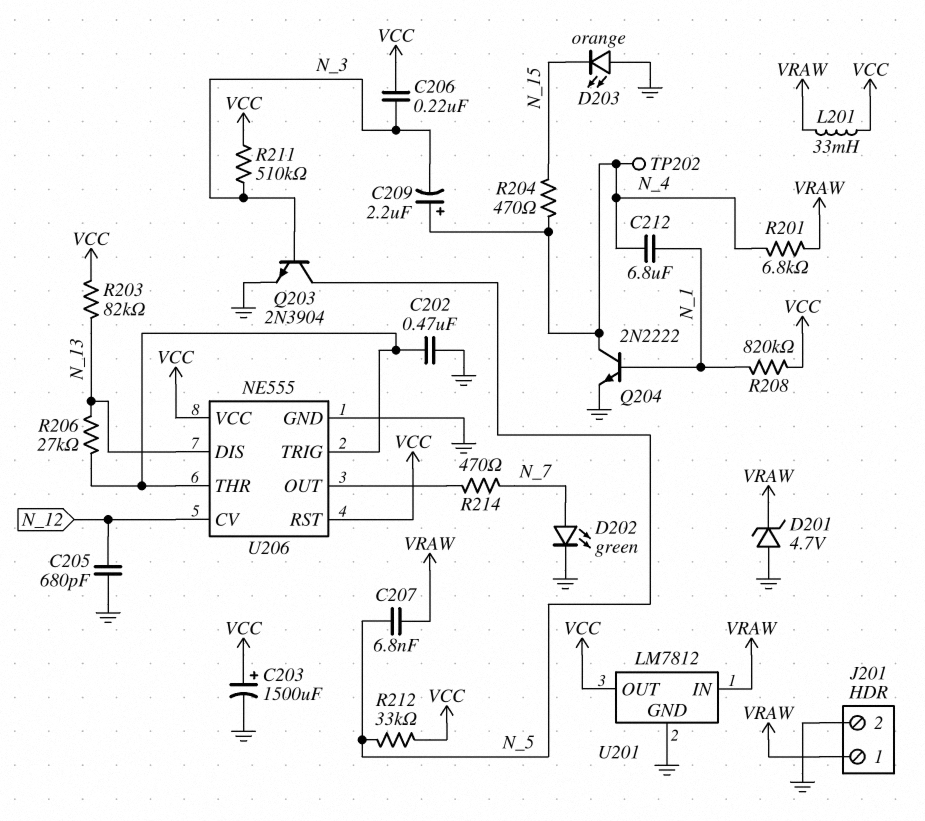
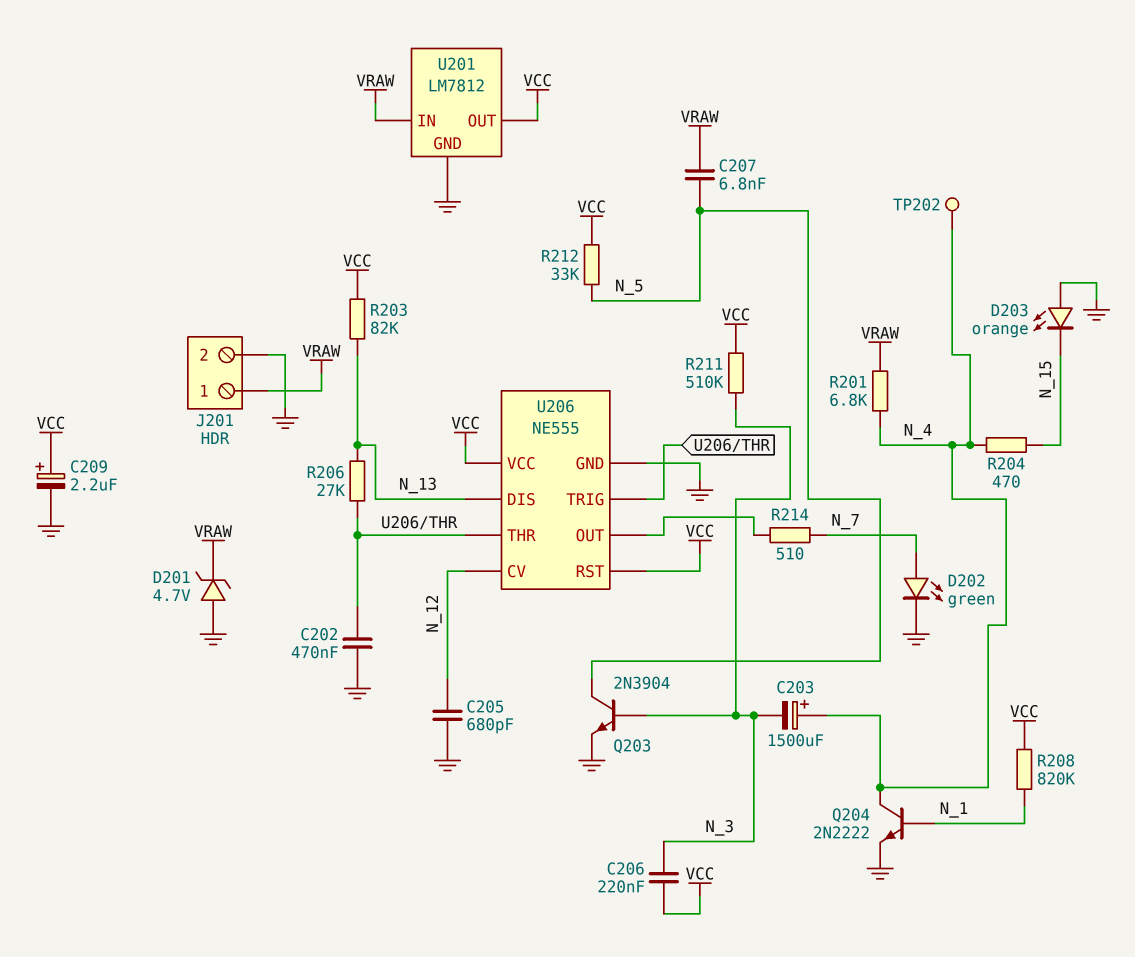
C203: 1500uF (plus VCC, minus GND) -> 1500uF (plus N_4, minus N_3)
C209: 2.2uF (plus N_4, minus N_3) -> 2.2uF (plus VCC, minus GND)
C212: 6.8uF (N_1, N_4) -> none
L201: 33mH (VCC, VRAW) -> none
R214: 470 (N_7, U206/OUT) -> 510 (N_7, U206/OUT)

